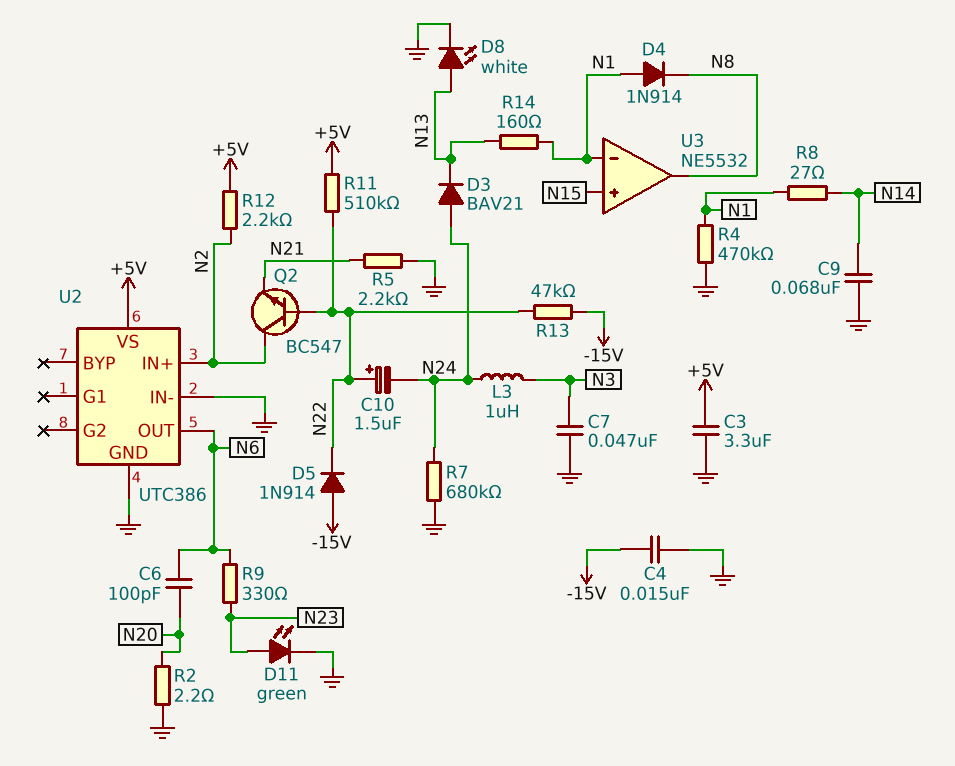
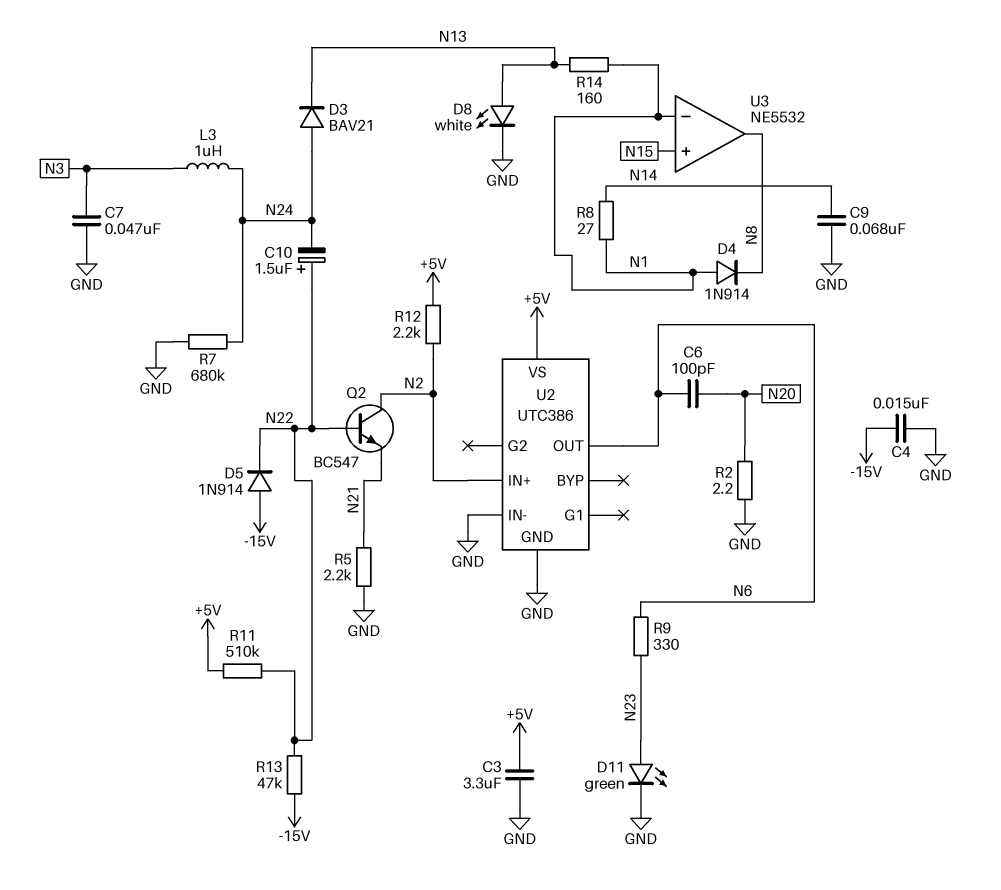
R4: 470k (GND, N1) -> none

